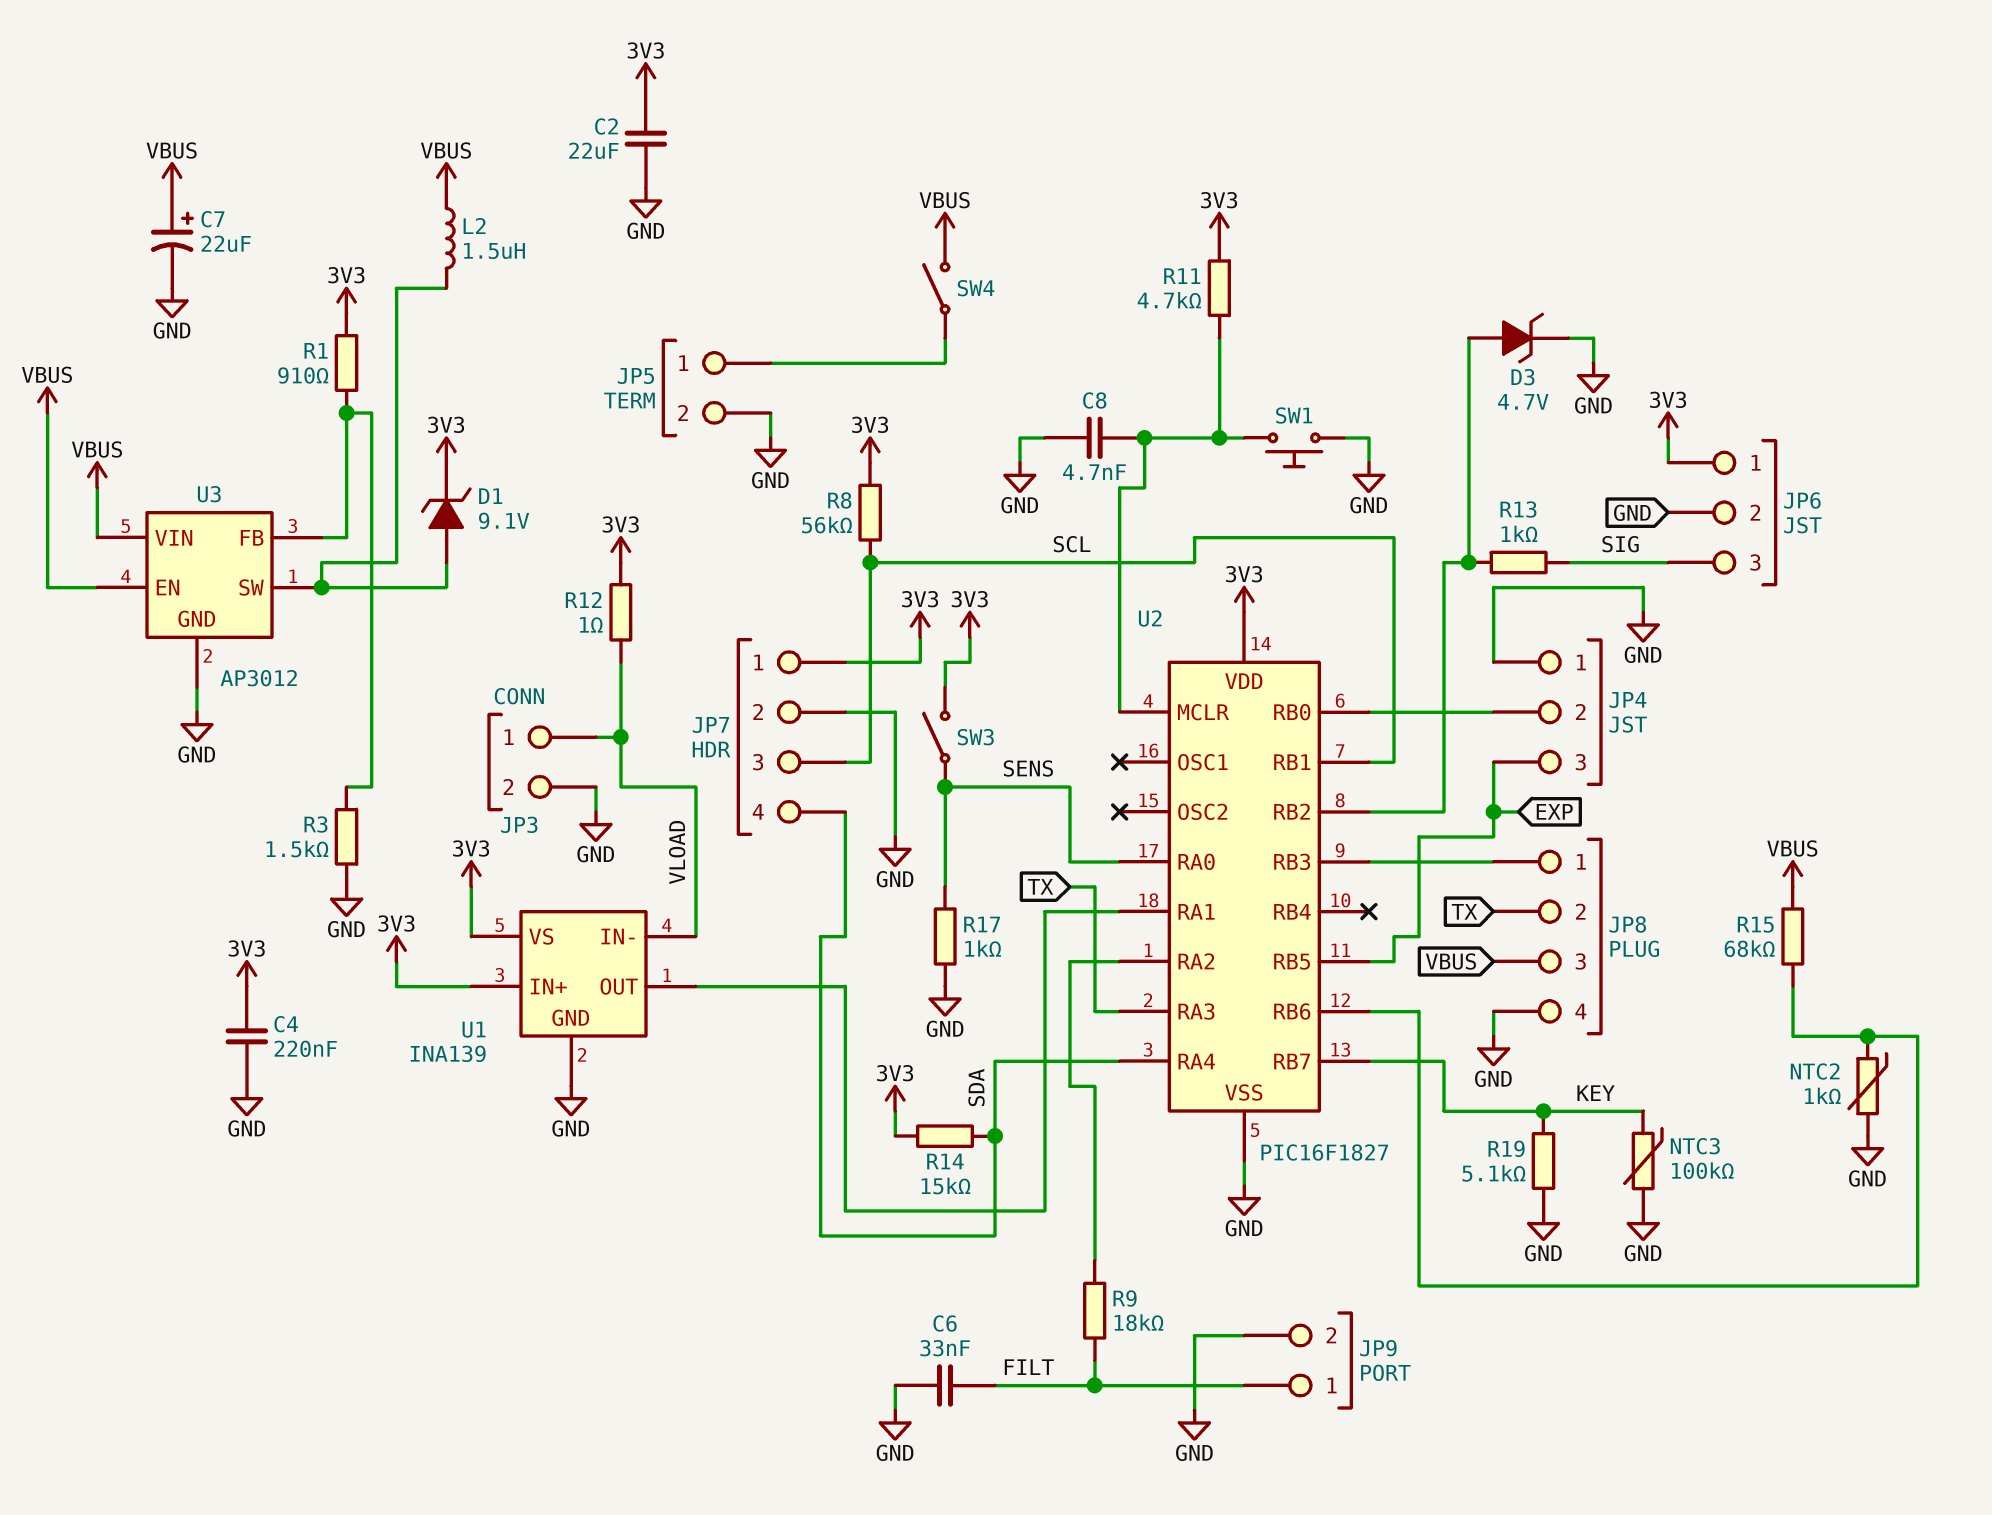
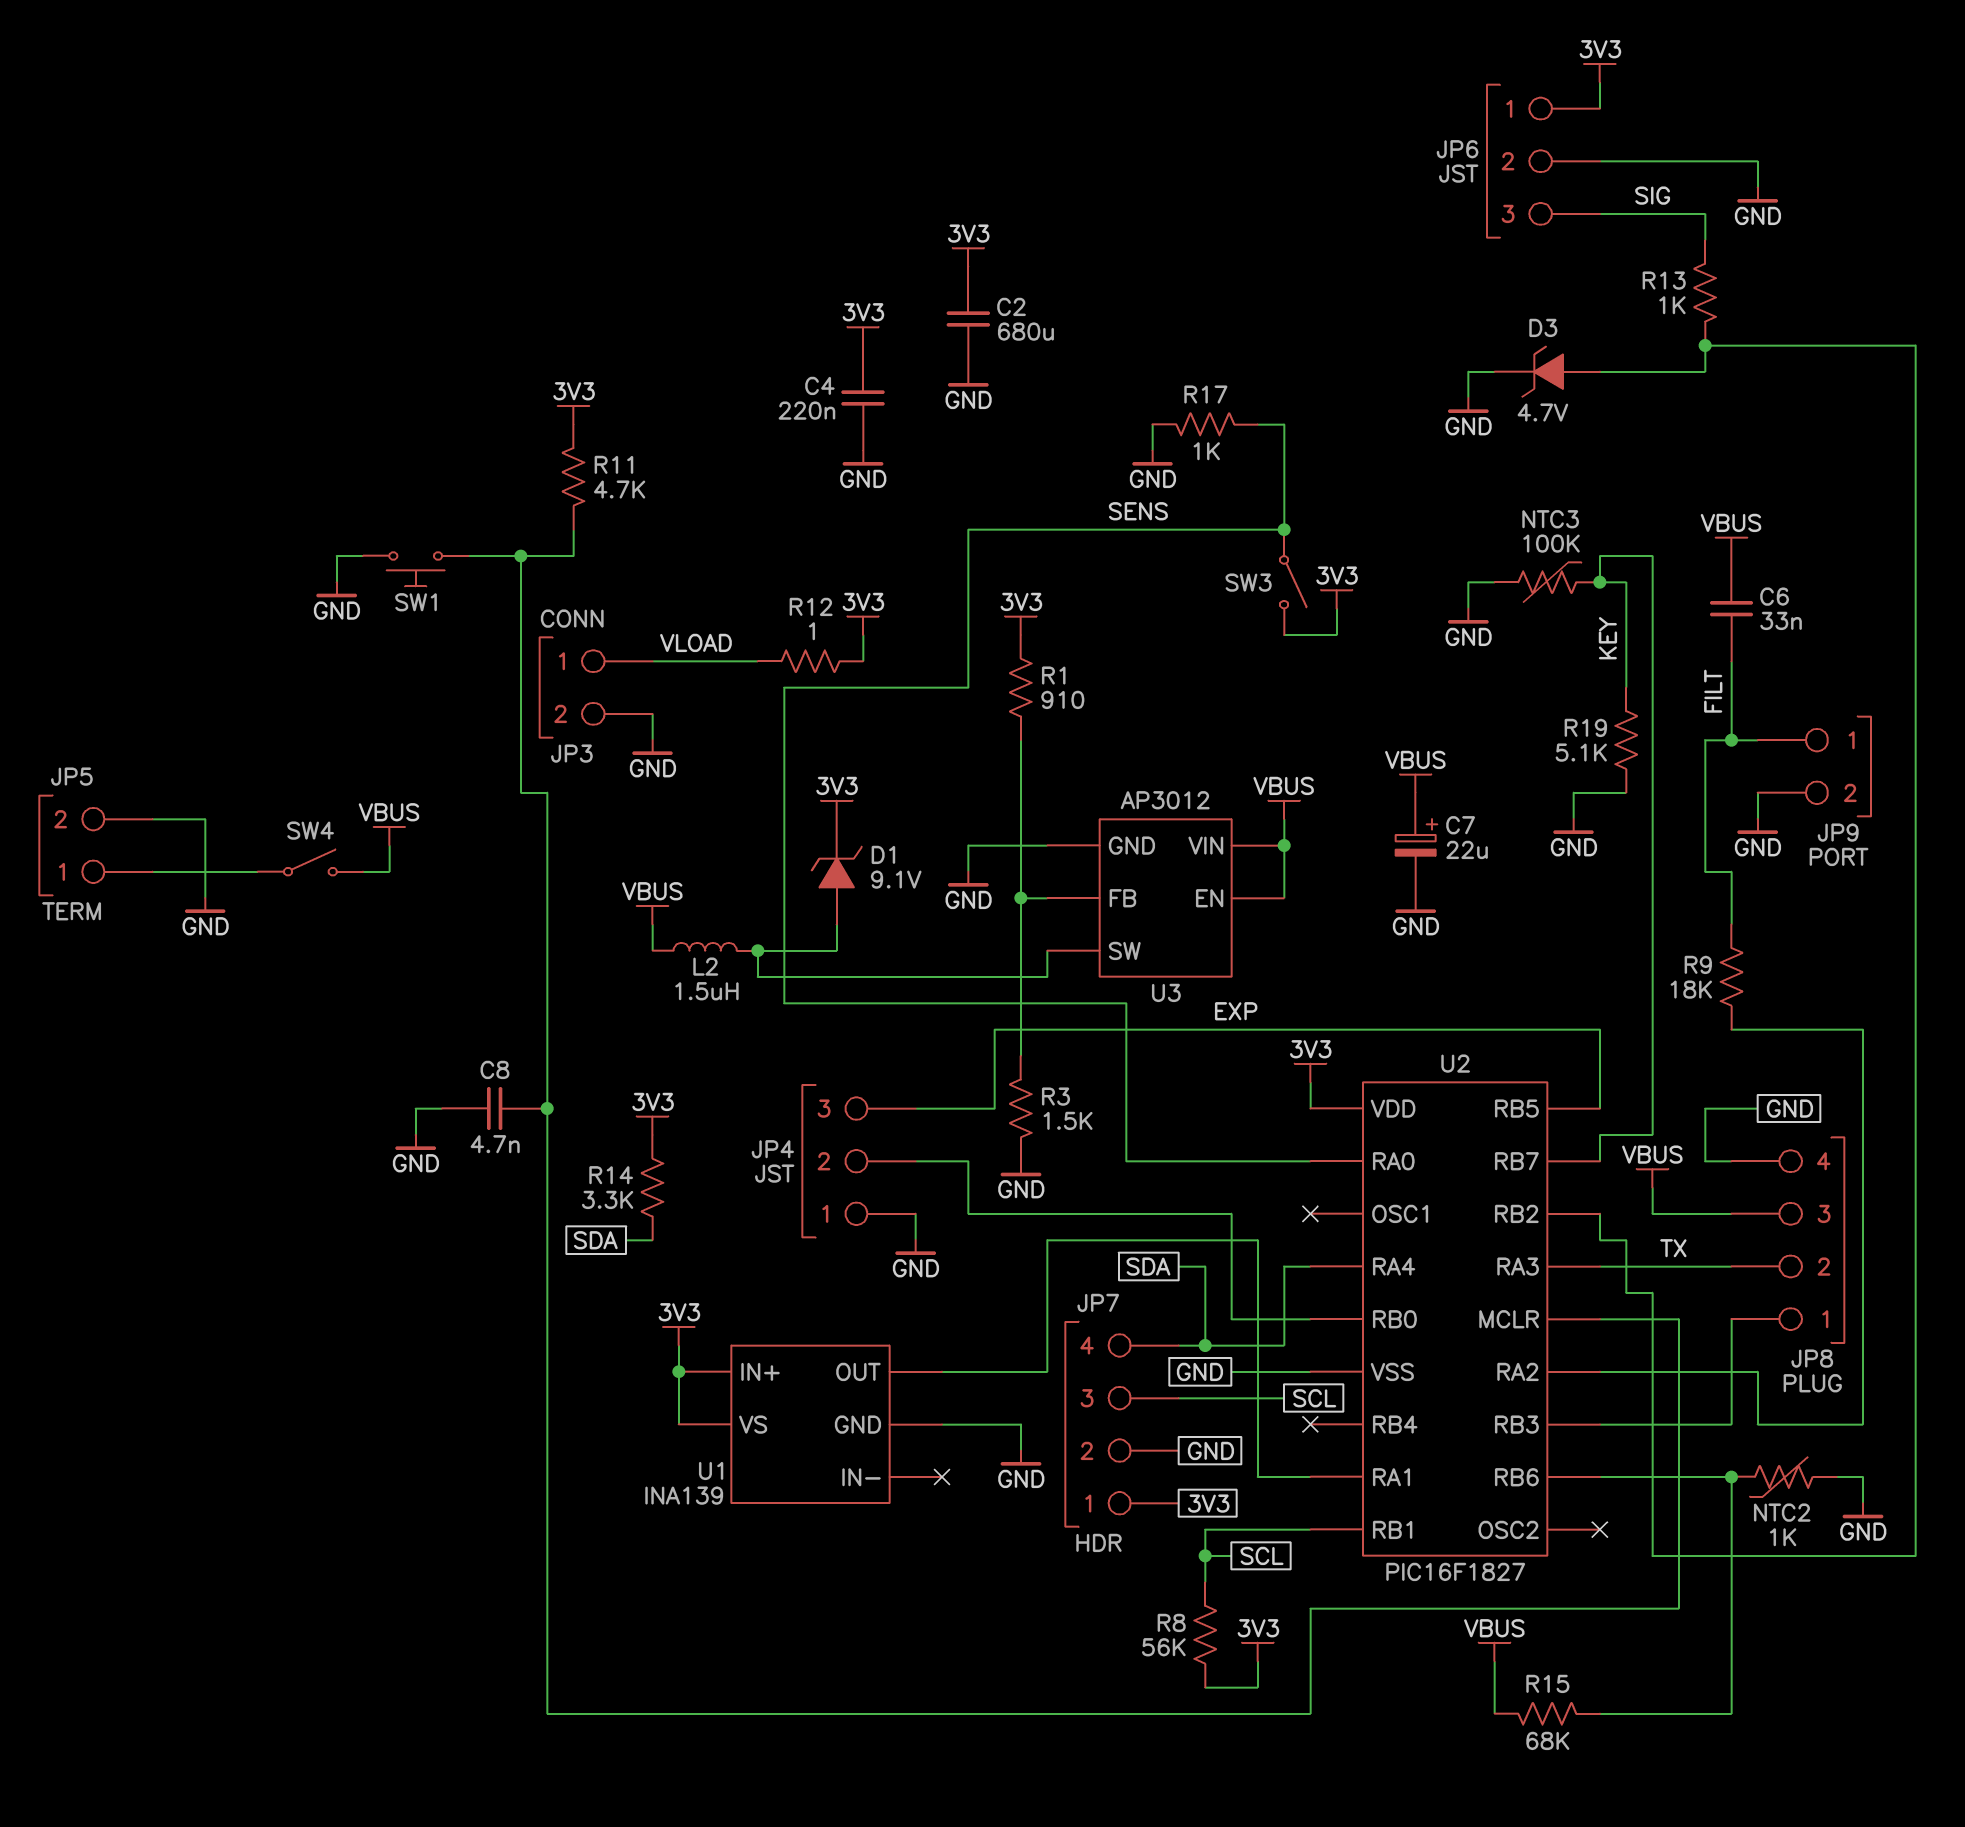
C2: 22uF (3V3, GND) -> 680uF (3V3, GND)
C6: 33nF (FILT, GND) -> 33nF (FILT, VBUS)
R14: 15k (3V3, SDA) -> 3.3k (3V3, SDA)
U1 pin IN-: VLOAD -> none

